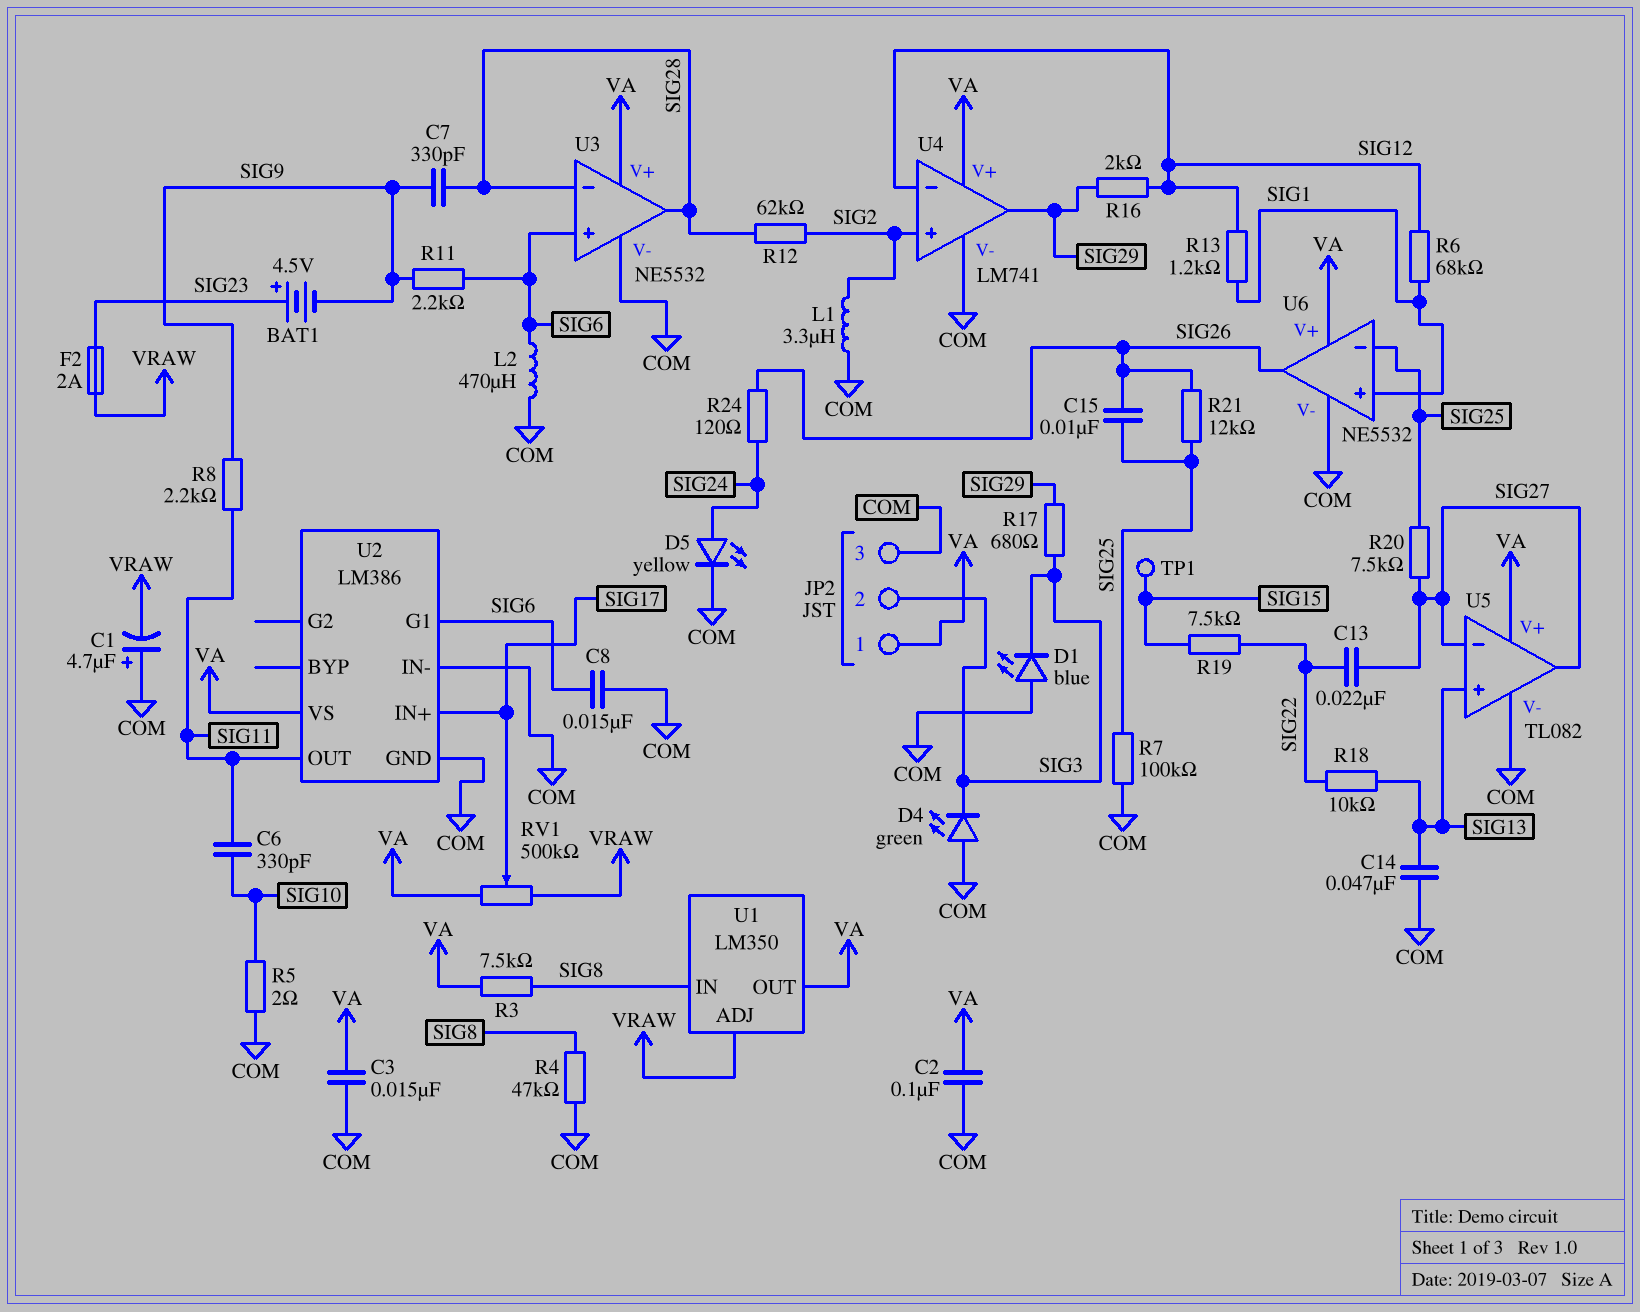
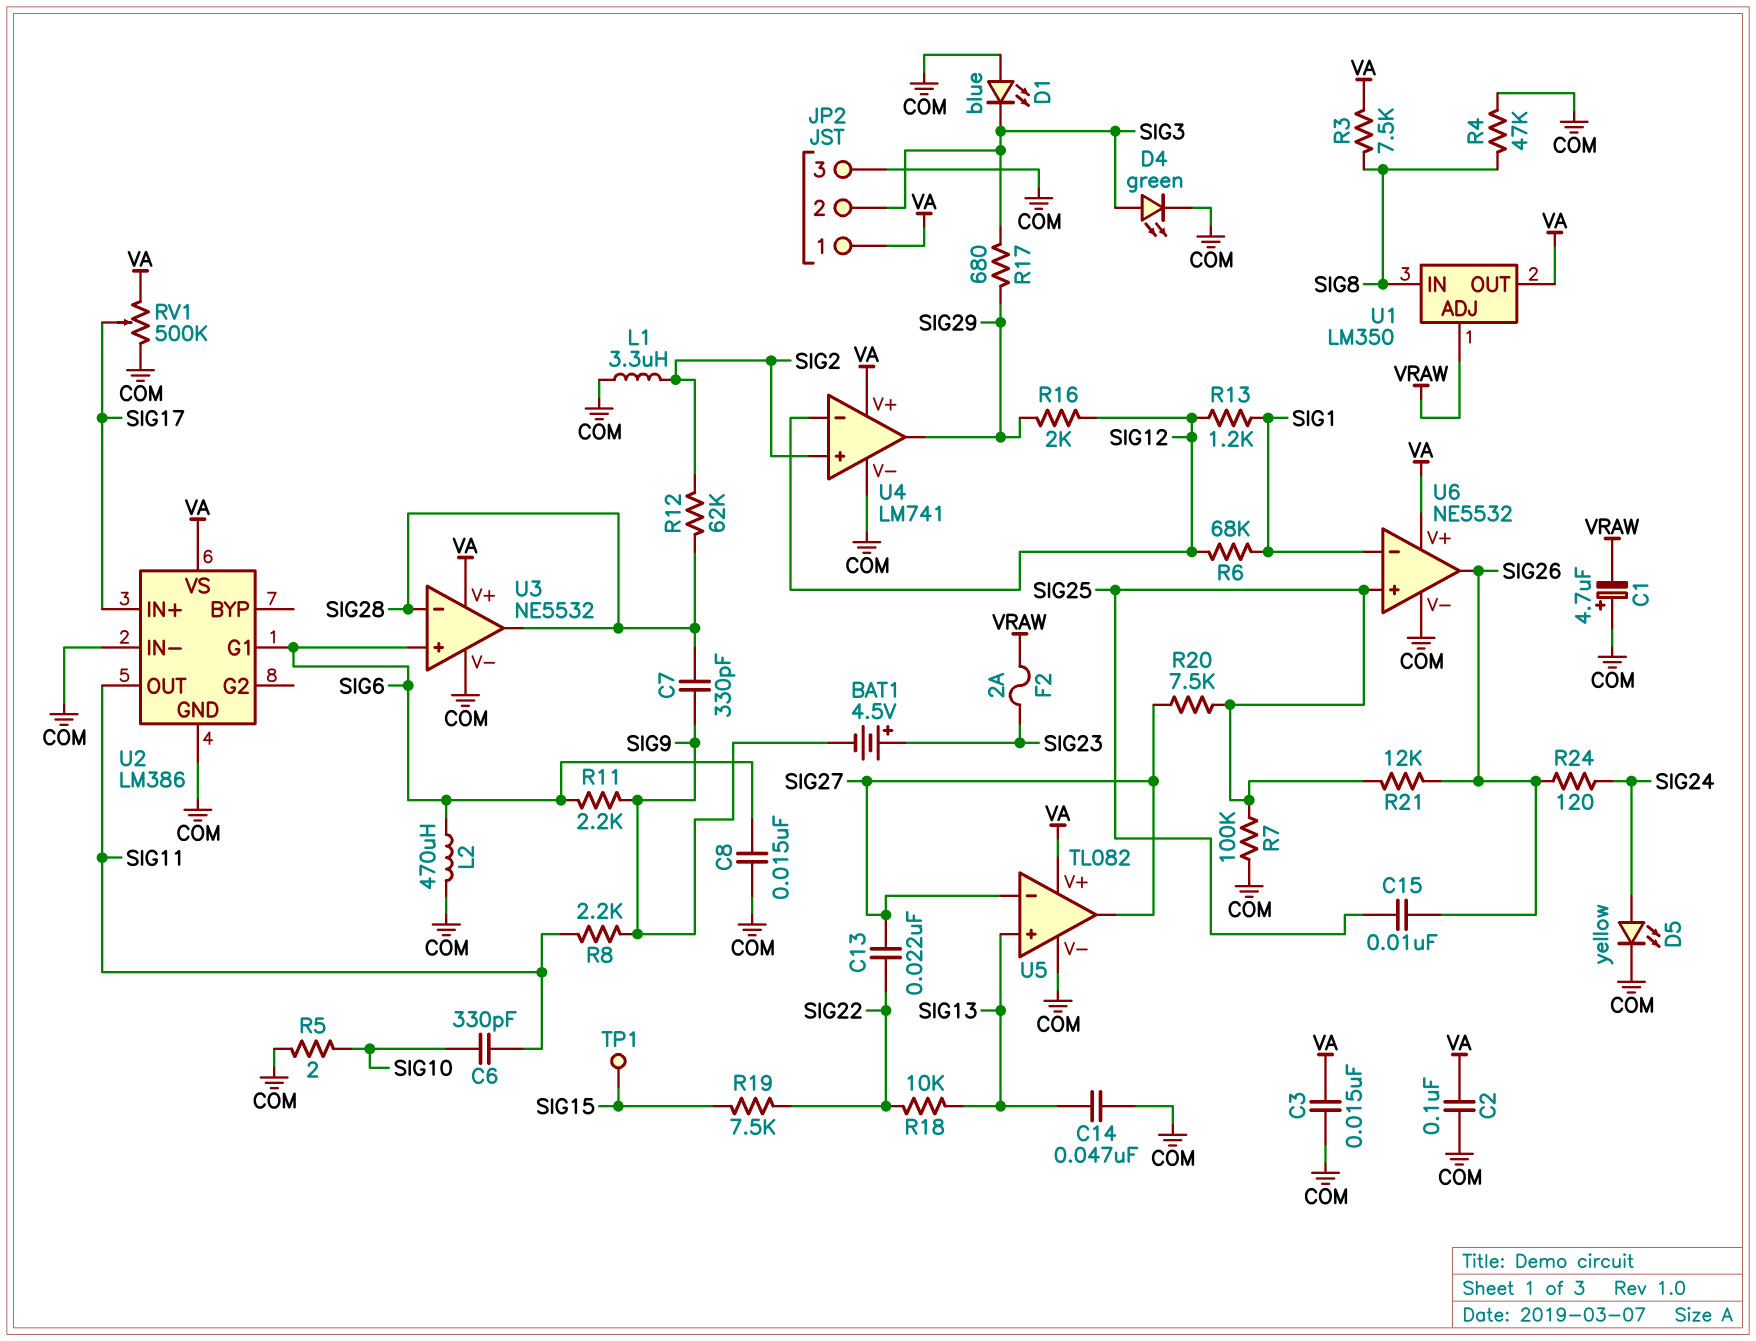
D4: LED green (A COM, K SIG3) -> LED green (A SIG3, K COM)
RV1: 500k (VA, VRAW, wiper SIG17) -> 500k (COM, VA, wiper SIG17)
U6 pin in+: SIG1 -> SIG25
U6 pin in-: SIG25 -> SIG1

